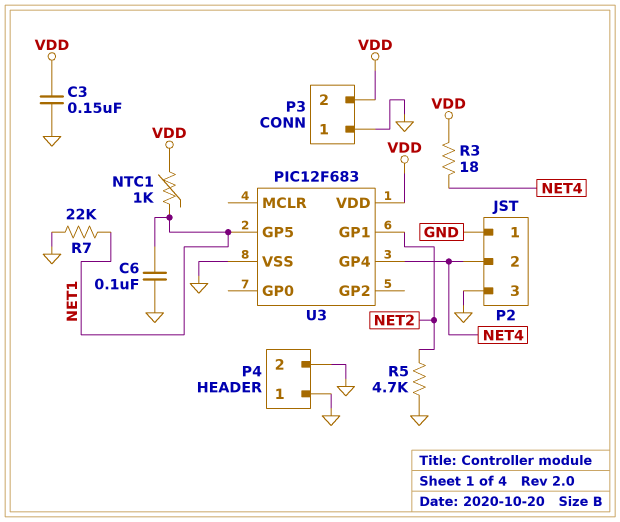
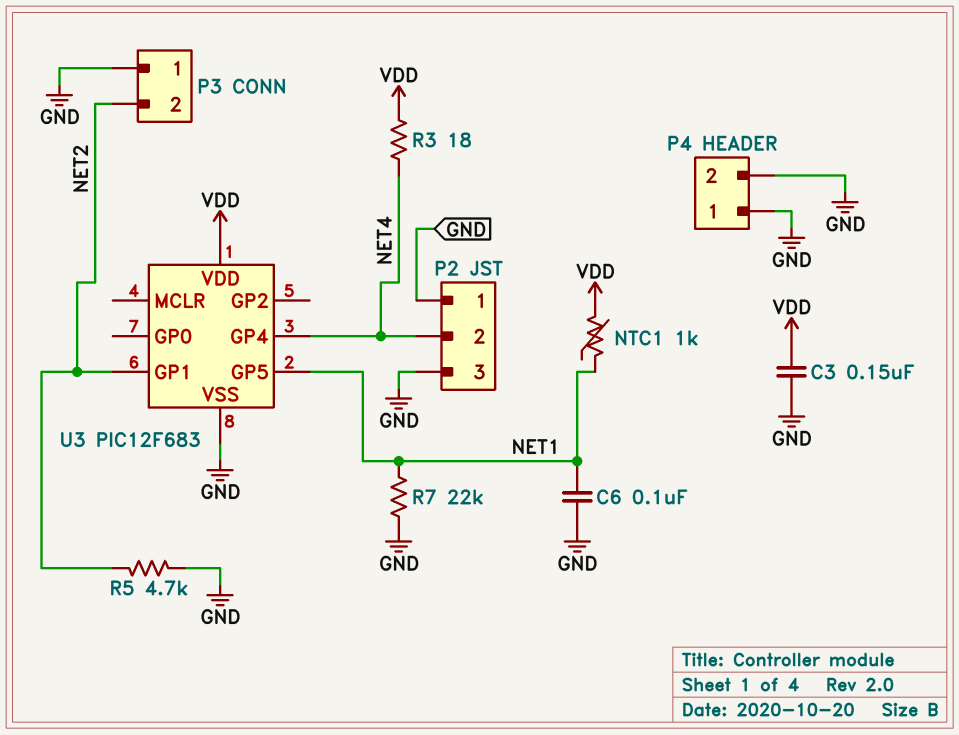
P3 pin 2: VDD -> NET2

